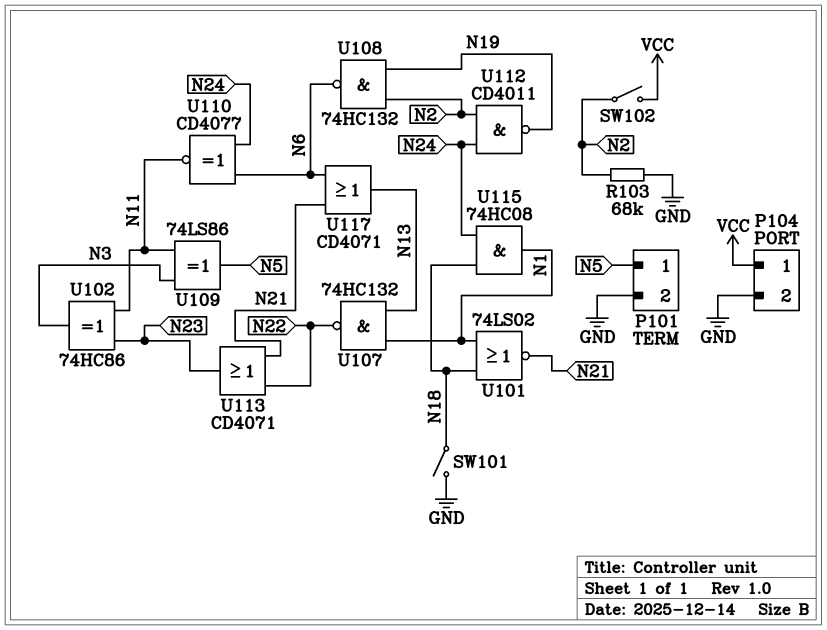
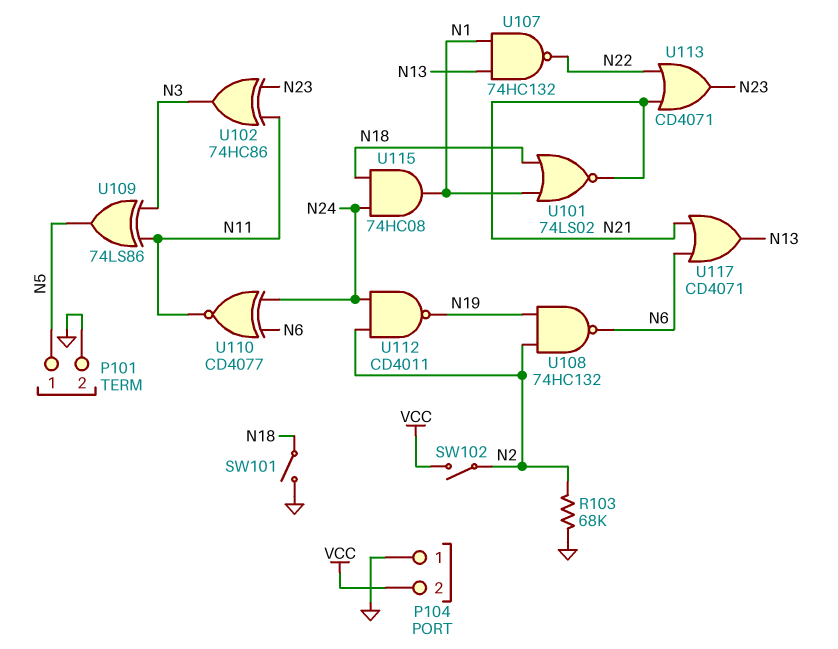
P104 pin 1: VCC -> GND
P104 pin 2: GND -> VCC

